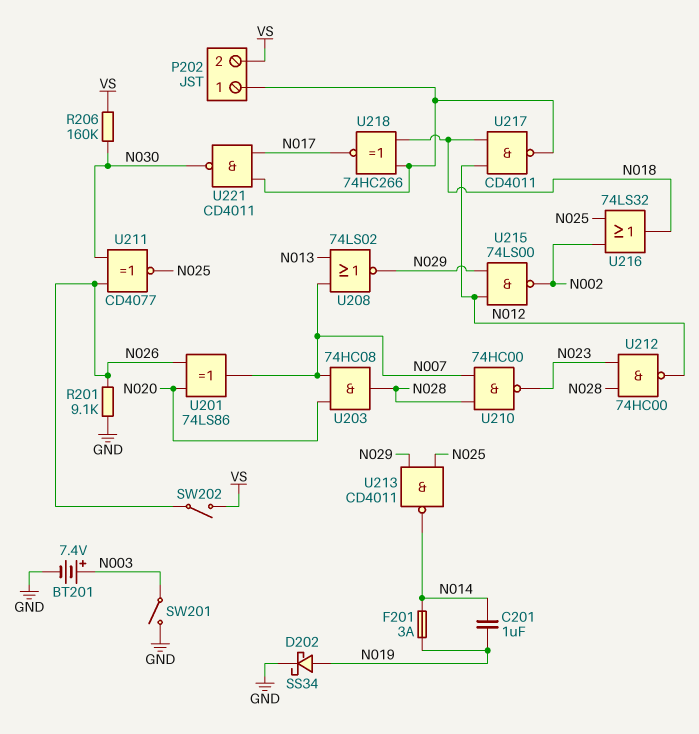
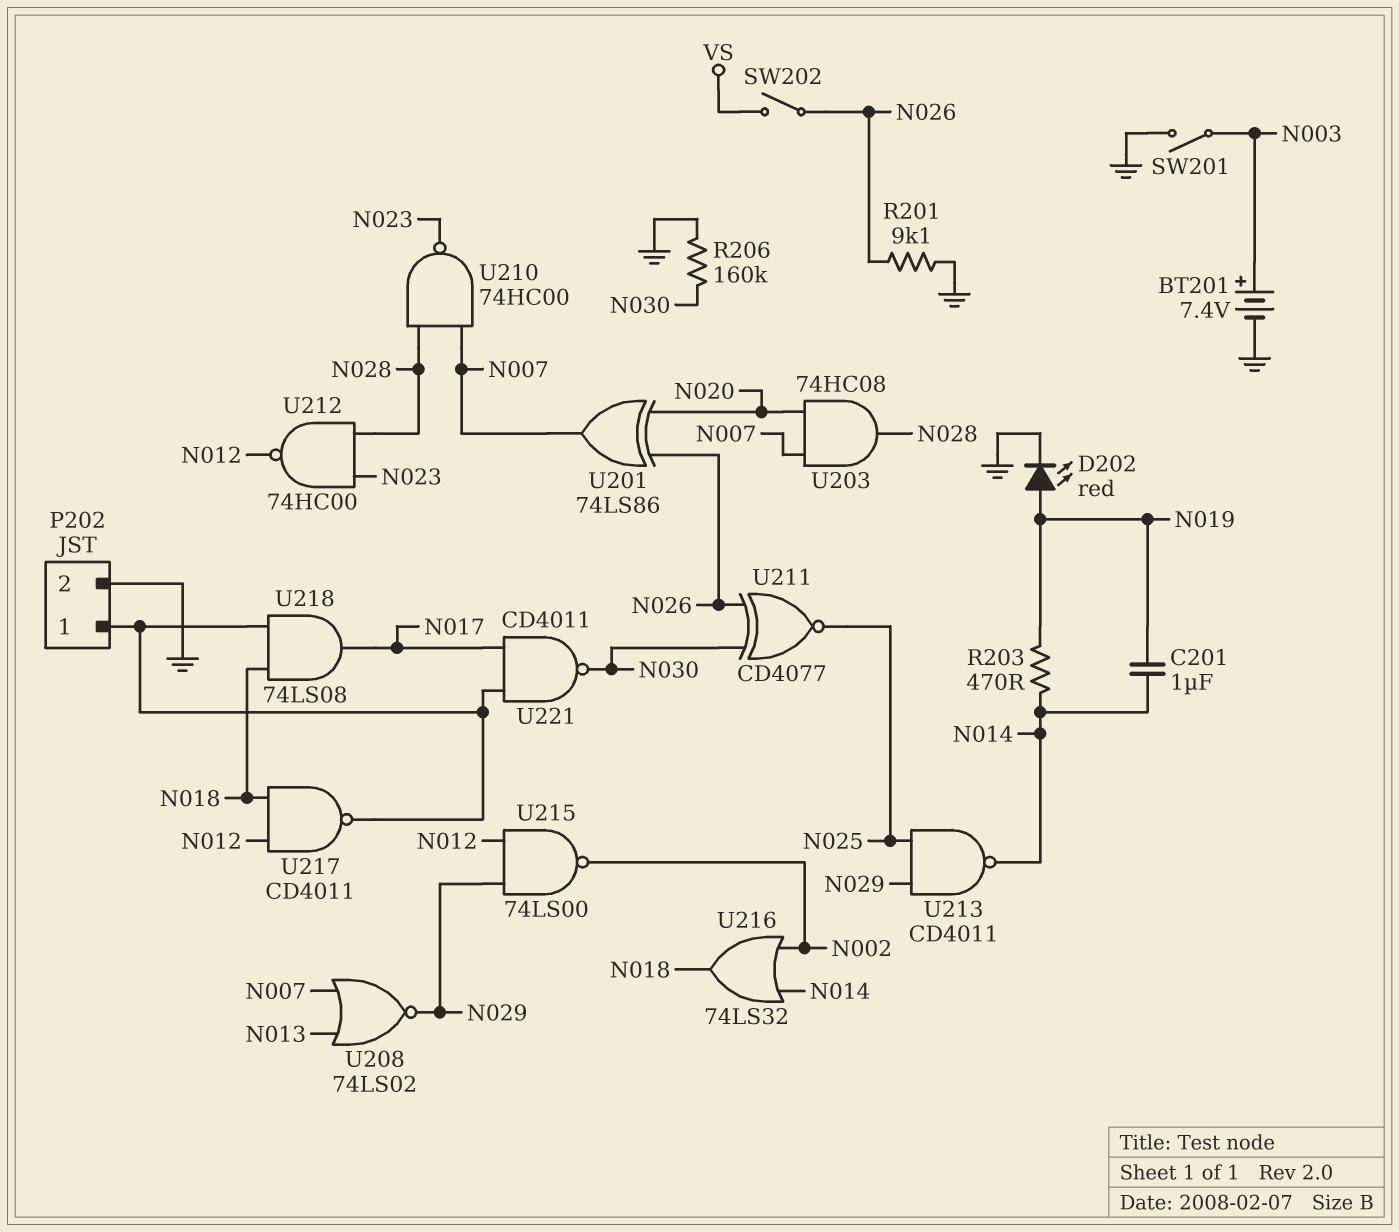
D202: schottky SS34 (A N019, K GND) -> LED red (A N019, K GND)
F201: 3A (N014, N019) -> none
P202 pin 2: VS -> GND
R203: none -> 470 (N014, N019)
R206: 160k (N030, VS) -> 160k (GND, N030)
U216: OR 74LS32 (in N002, in N025, out N018) -> OR 74LS32 (in N002, in N014, out N018)
U218: XNOR 74HC266 (in N018, in P202/1, out N017) -> AND 74LS08 (in N018, in P202/1, out N017)

